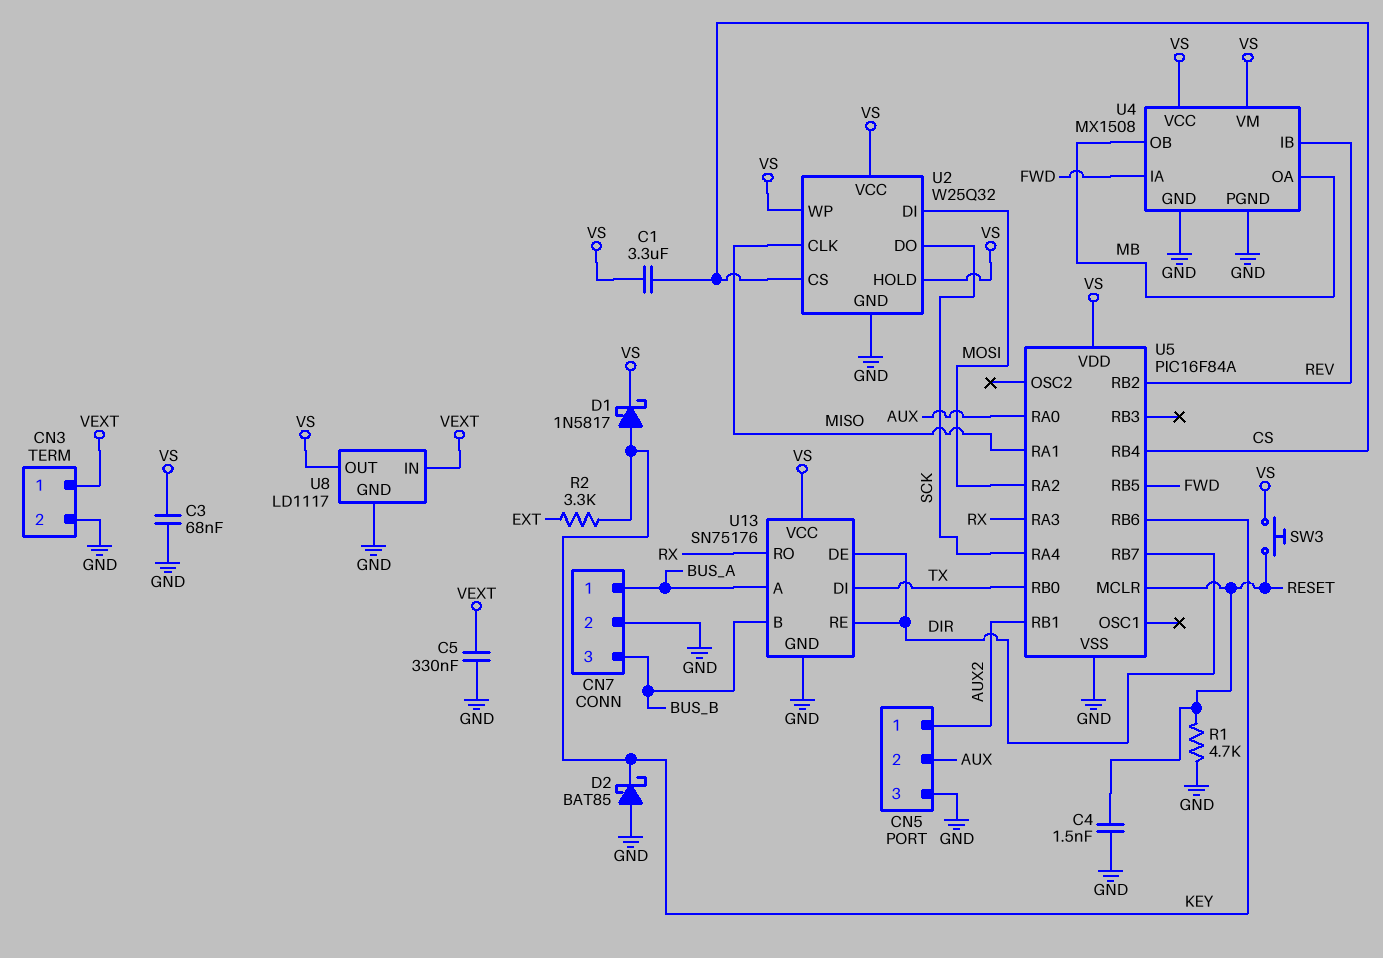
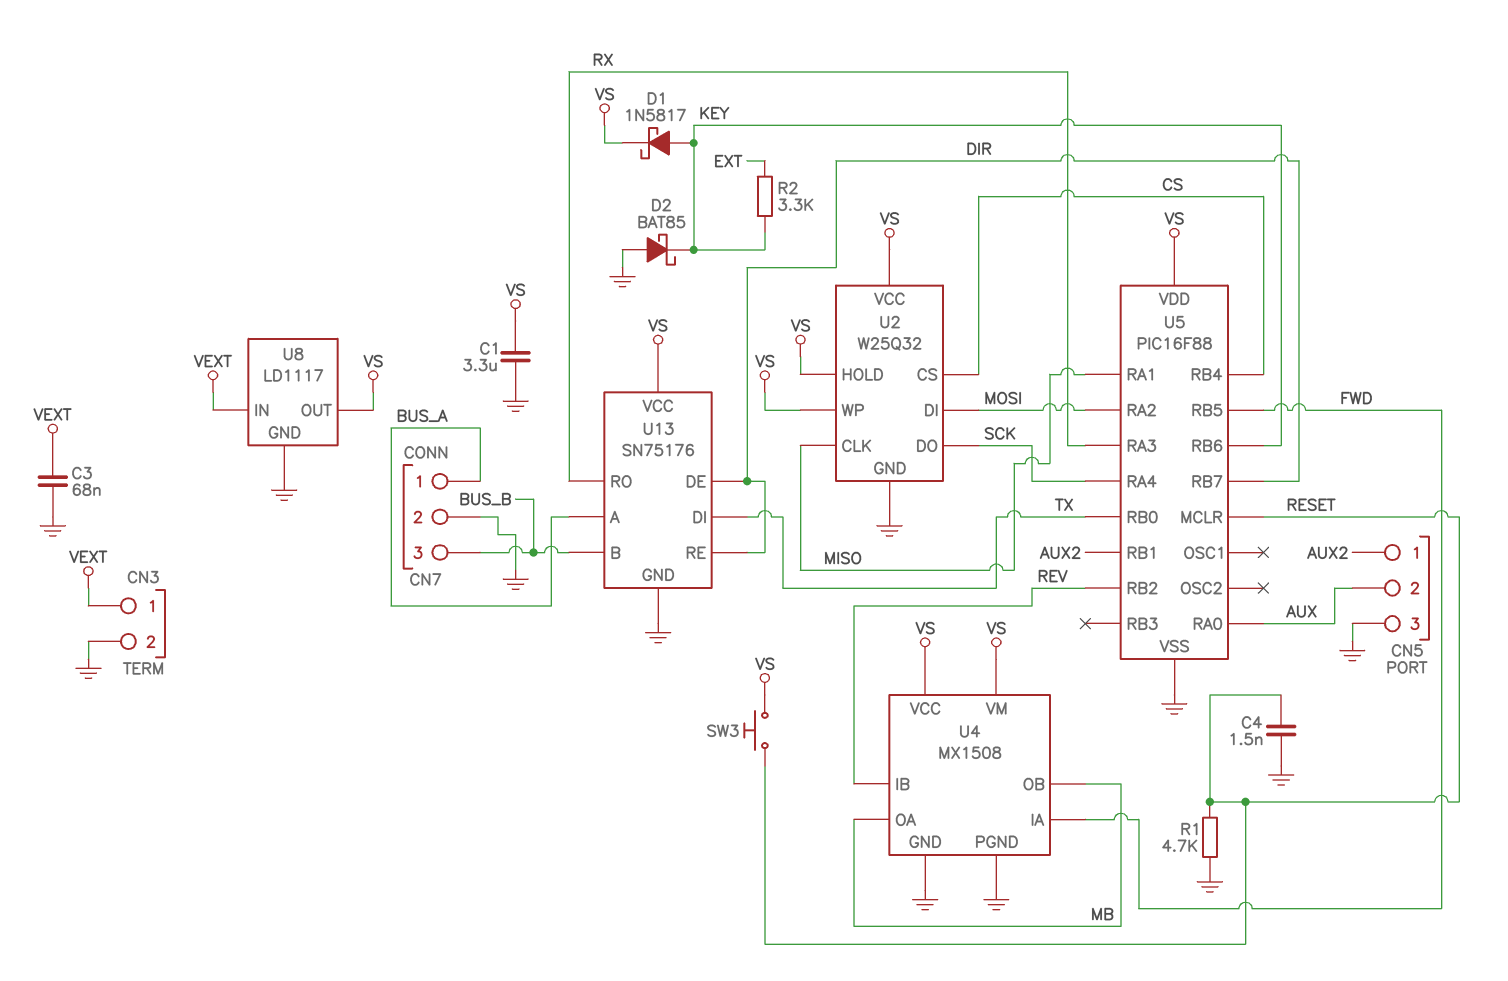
C1: 3.3uF (CS, VS) -> 3.3uF (GND, VS)
C3: 68nF (GND, VS) -> 68nF (GND, VEXT)
C5: 330nF (GND, VEXT) -> none
U5: PIC16F84A -> PIC16F88

